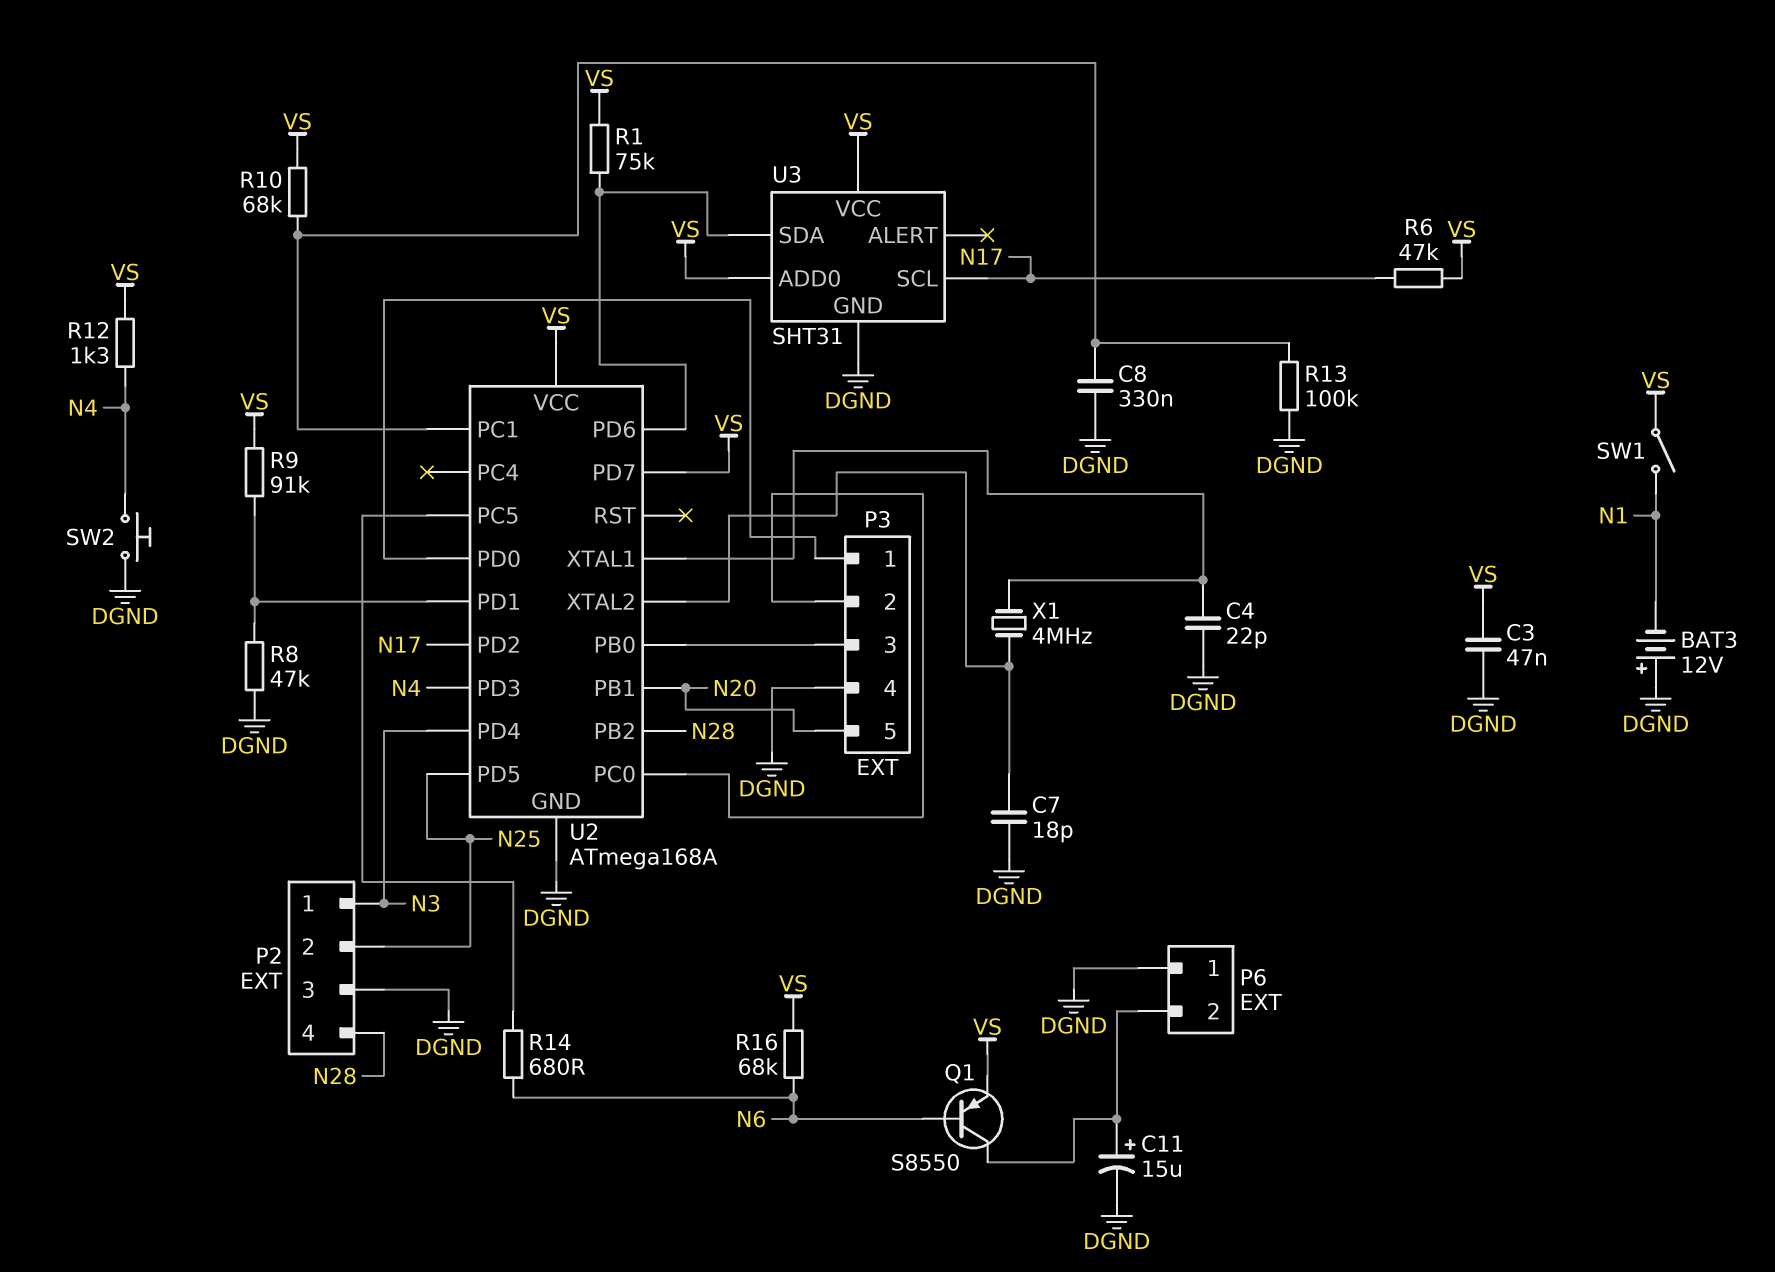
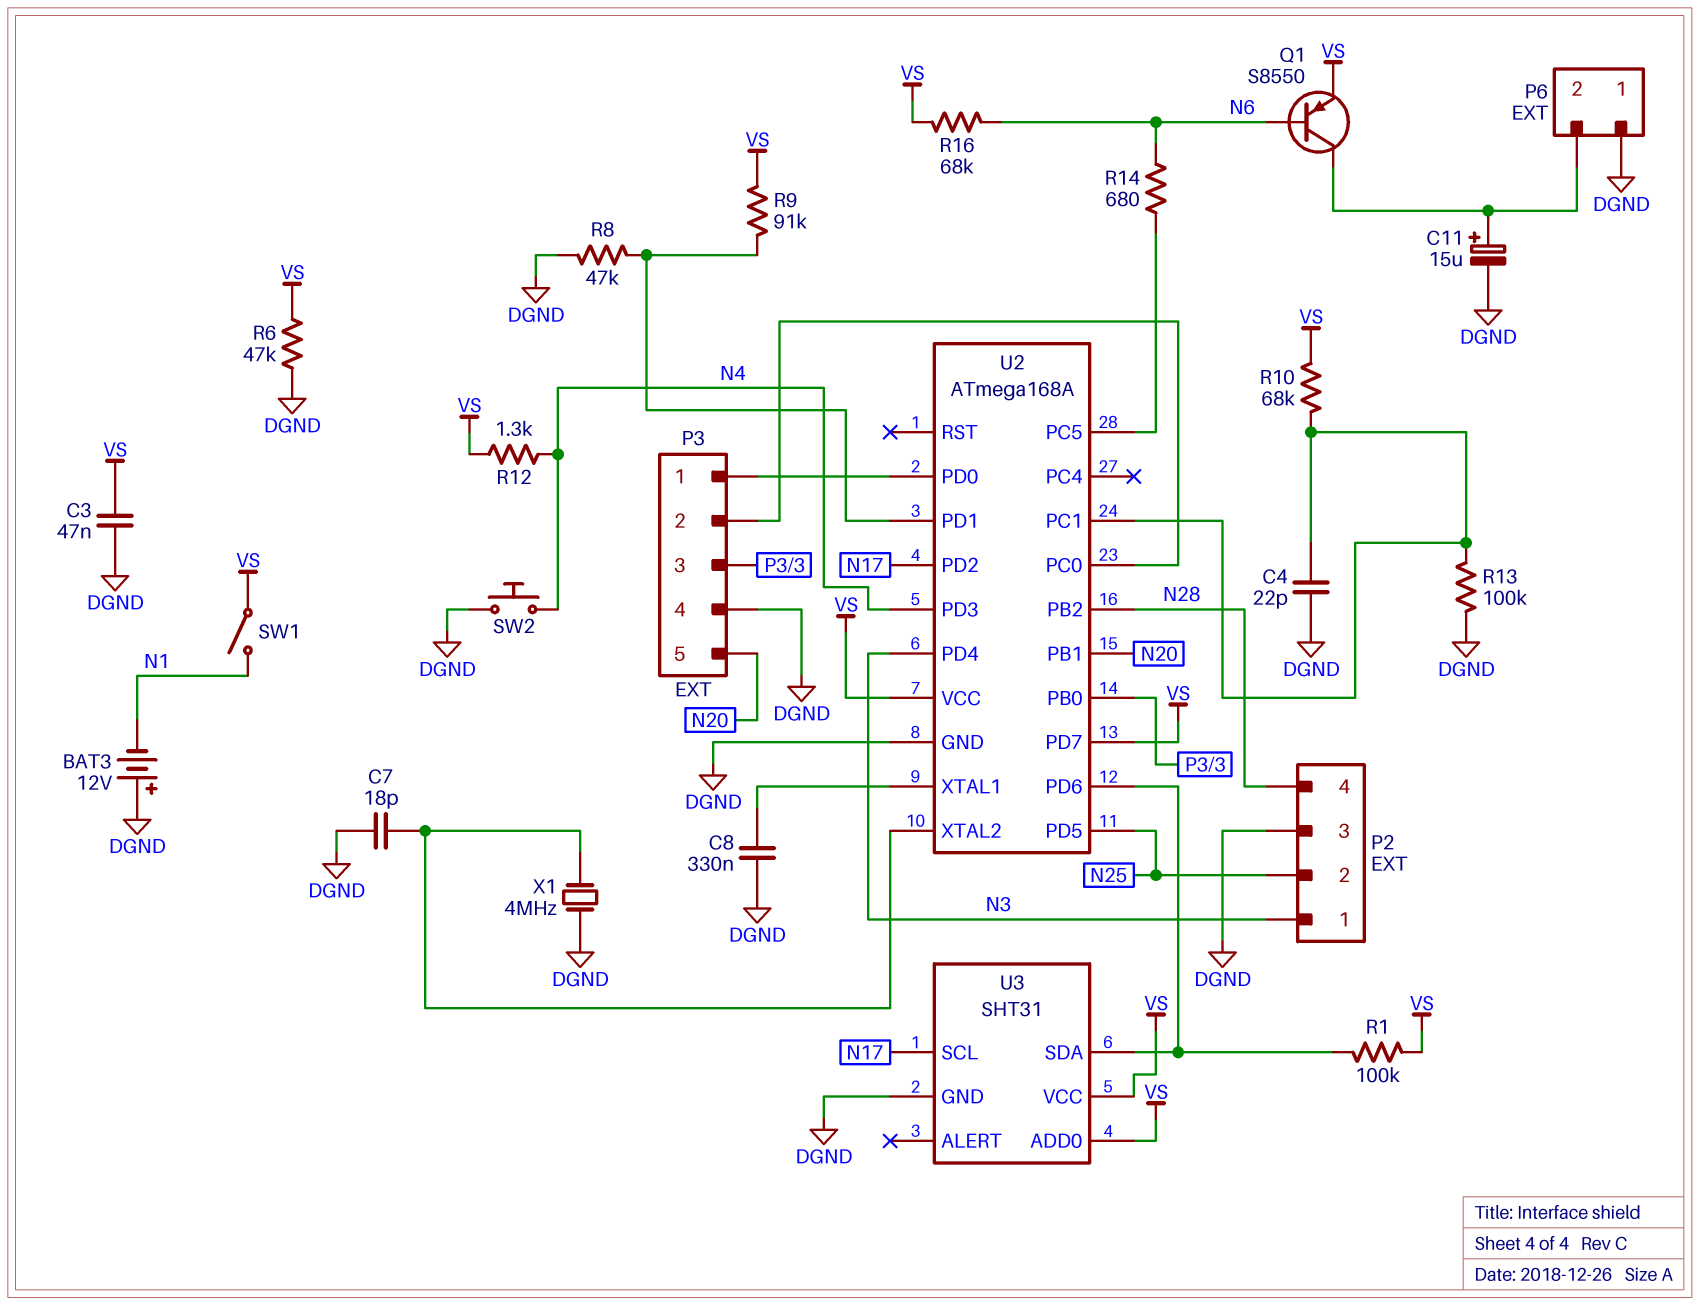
C4: 22pF (DGND, U2/XTAL1) -> 22pF (DGND, U2/PC1)
C8: 330nF (DGND, U2/PC1) -> 330nF (DGND, U2/XTAL1)
R1: 75k (U2/PD6, VS) -> 100k (U2/PD6, VS)
R6: 47k (N17, VS) -> 47k (DGND, VS)
X1: 4MHz (U2/XTAL1, U2/XTAL2) -> 4MHz (DGND, U2/XTAL2)

